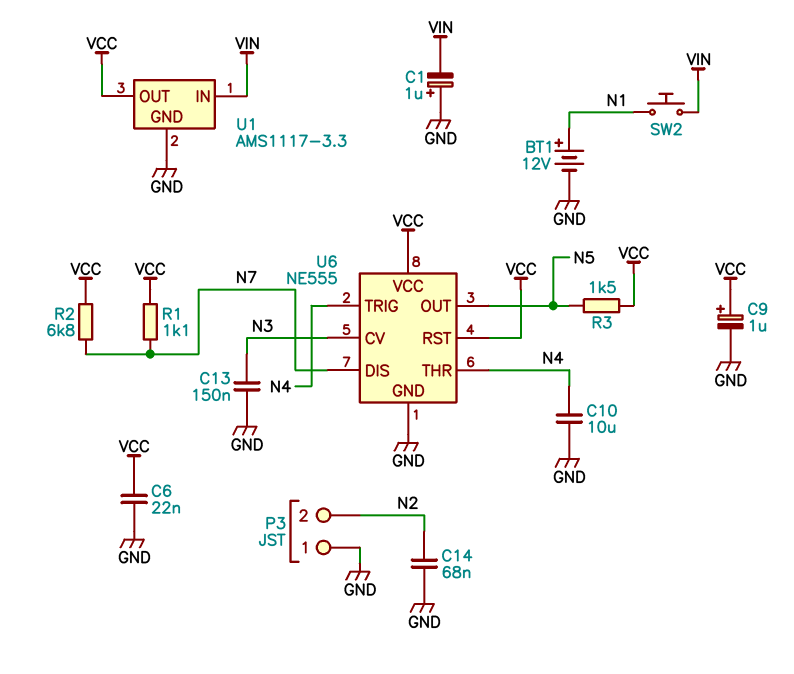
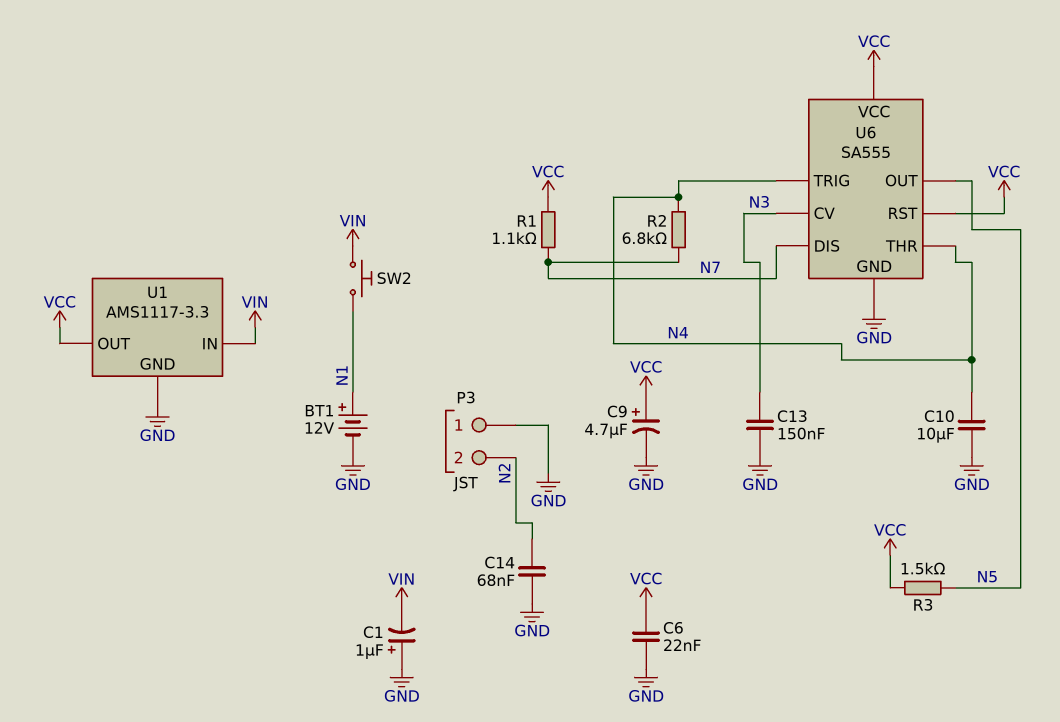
C9: 1uF (plus VCC, minus GND) -> 4.7uF (plus VCC, minus GND)
R2: 6.8k (N7, VCC) -> 6.8k (N4, N7)
U6: NE555 -> SA555

